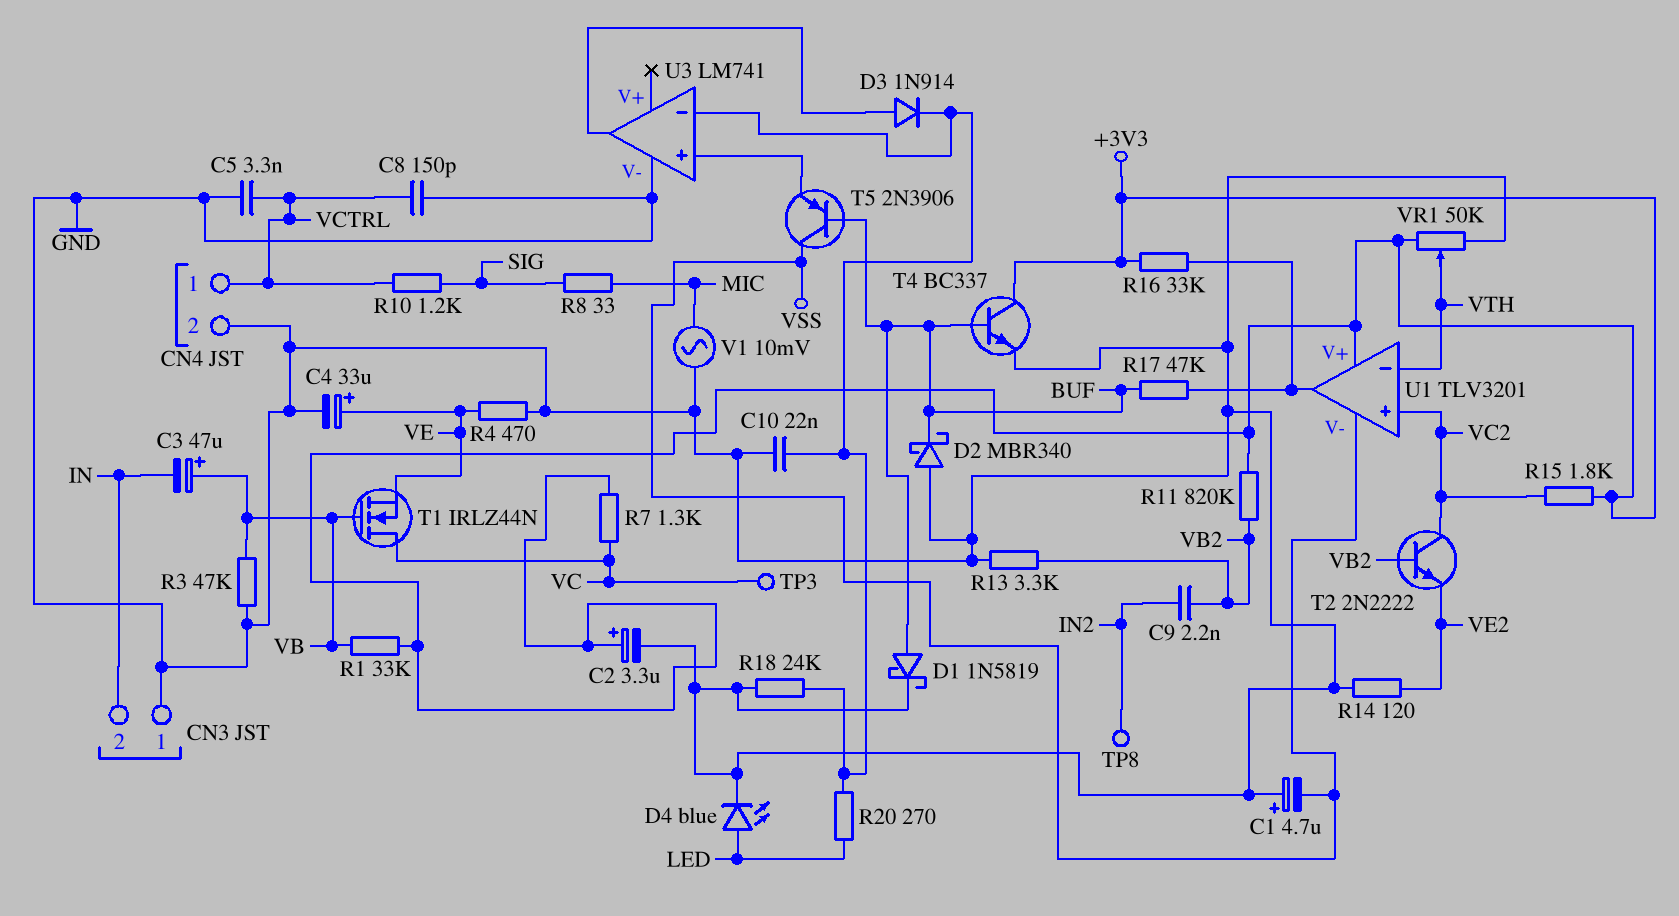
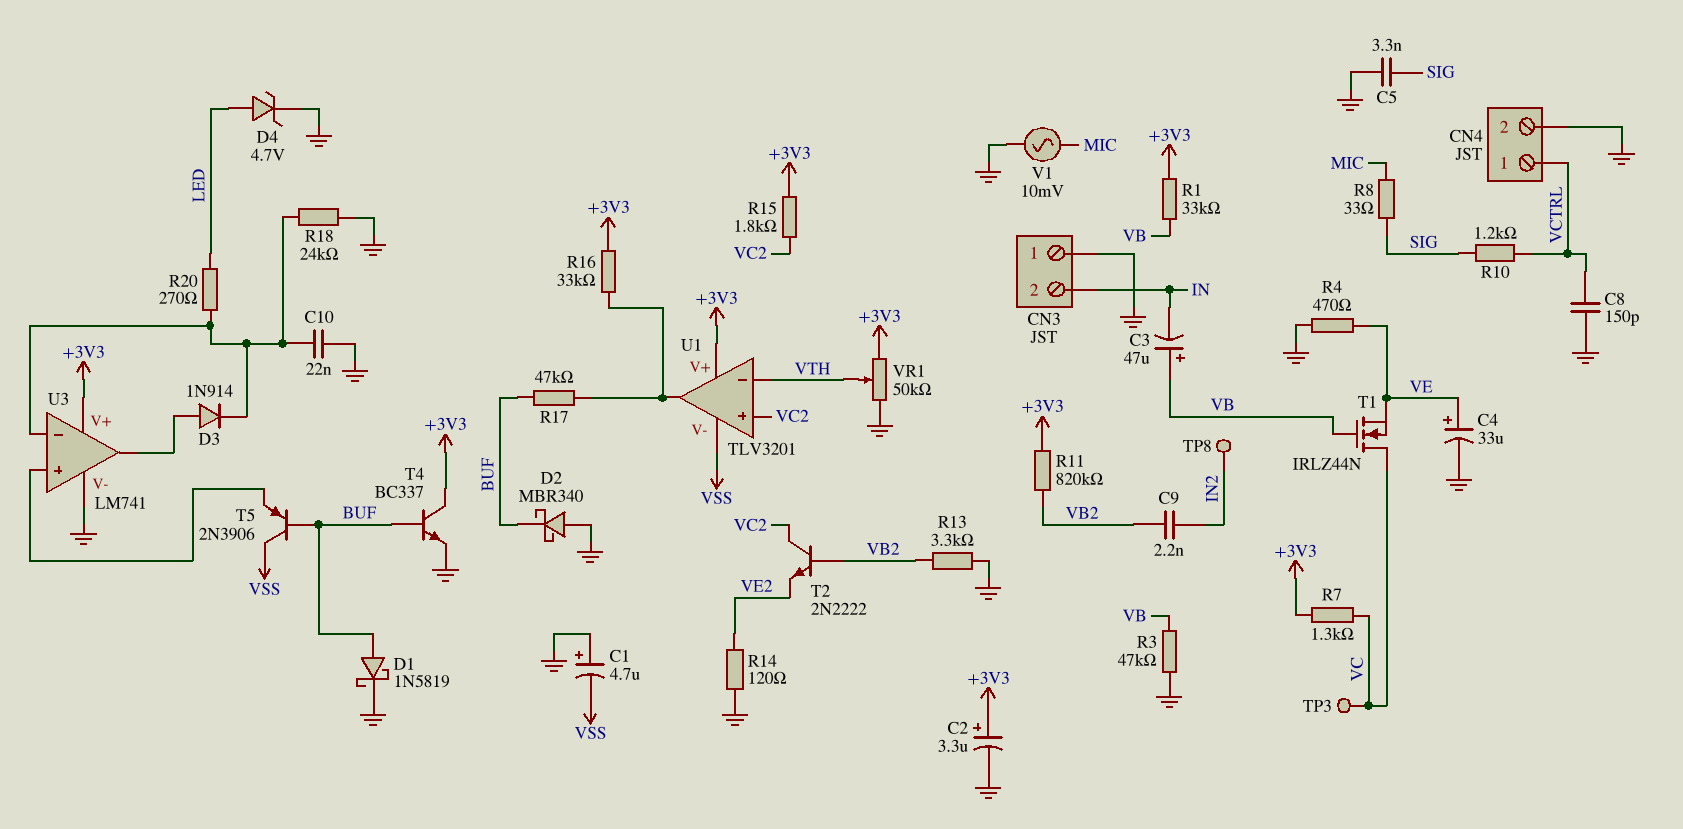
C5: 3.3nF (GND, VCTRL) -> 3.3nF (GND, SIG)
D4: LED blue (A LED, K GND) -> zener 4.7V (A LED, K GND)
U3 pin V+: none -> +3V3

